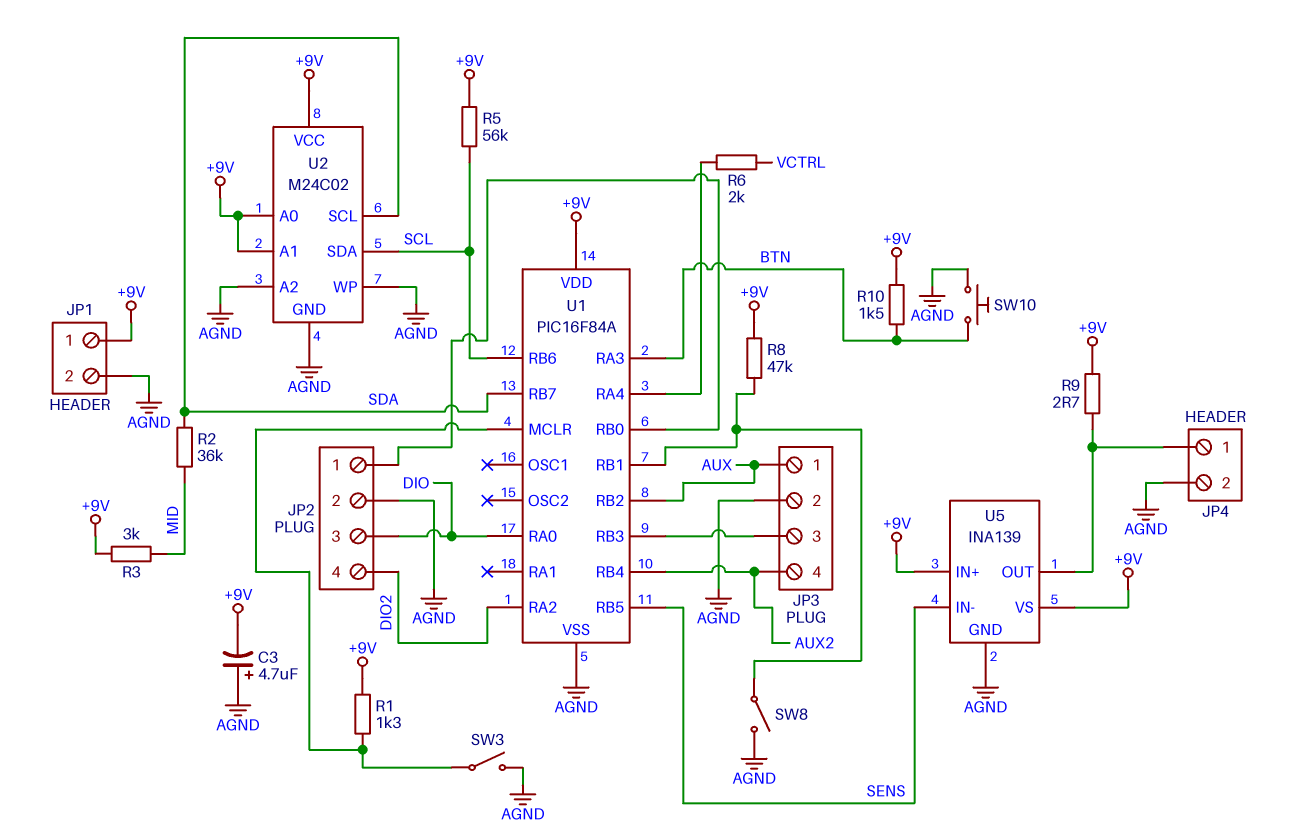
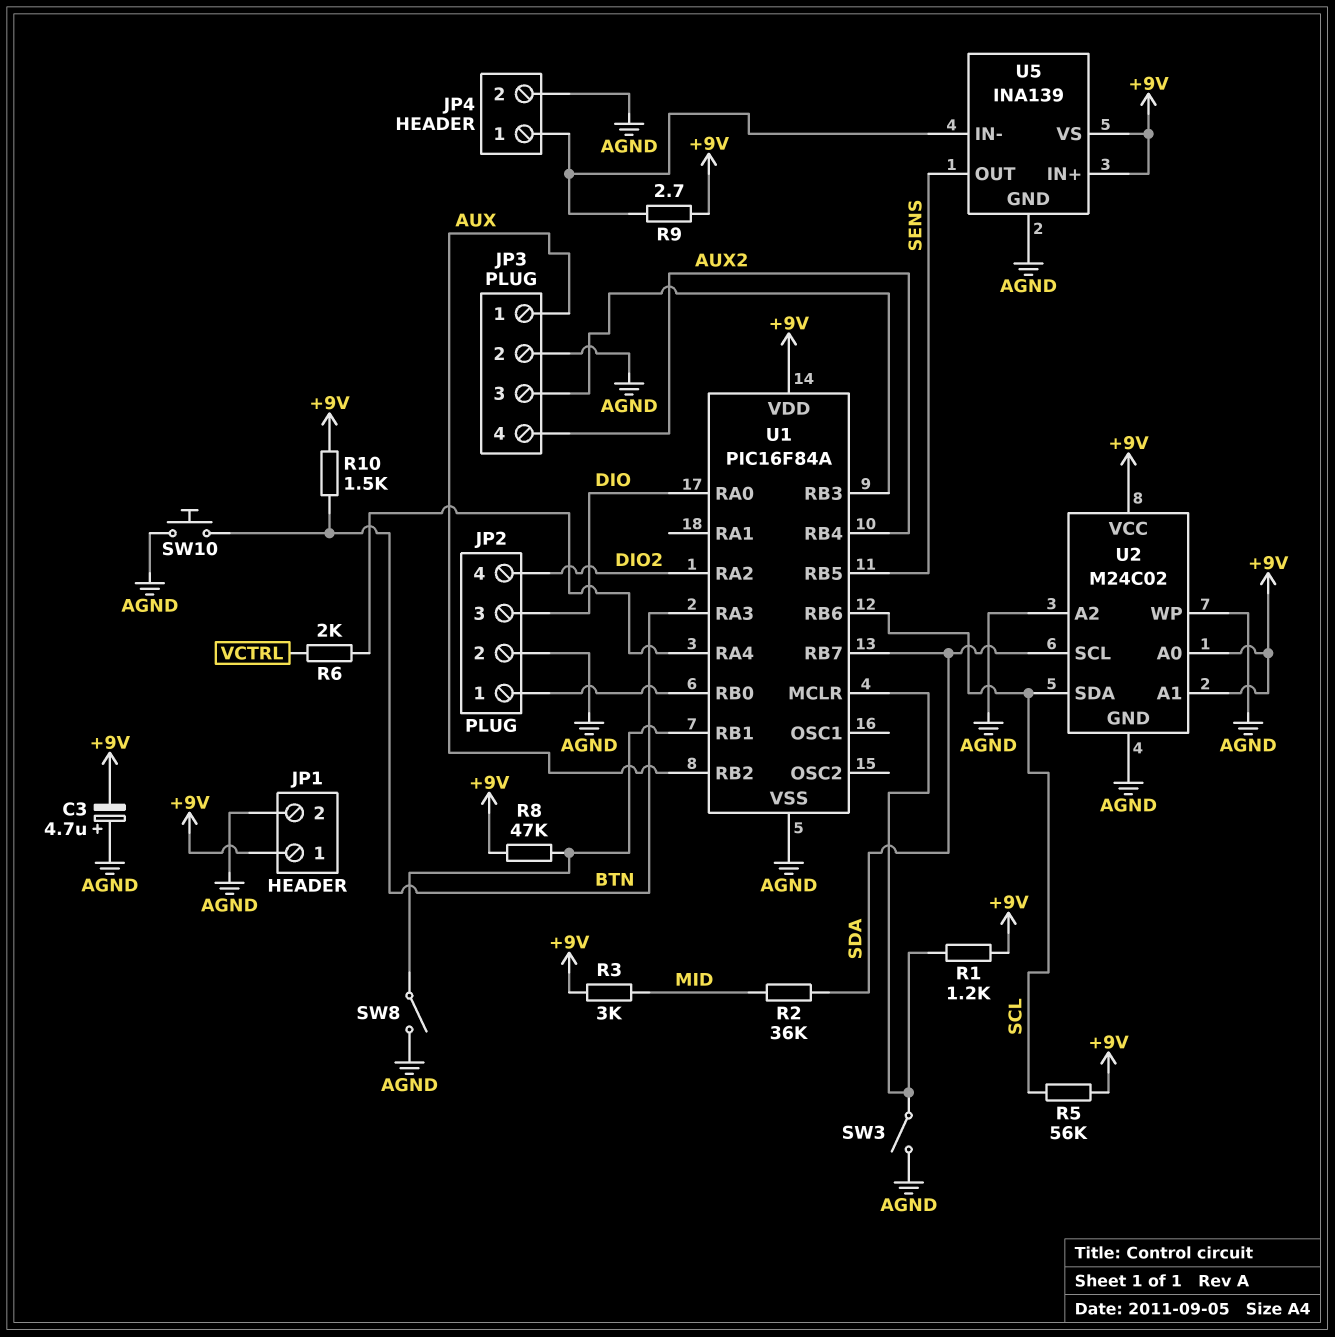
R1: 1.3k (+9V, U1/MCLR) -> 1.2k (+9V, U1/MCLR)
U5 pin IN-: SENS -> JP4/1
U5 pin OUT: JP4/1 -> SENS

